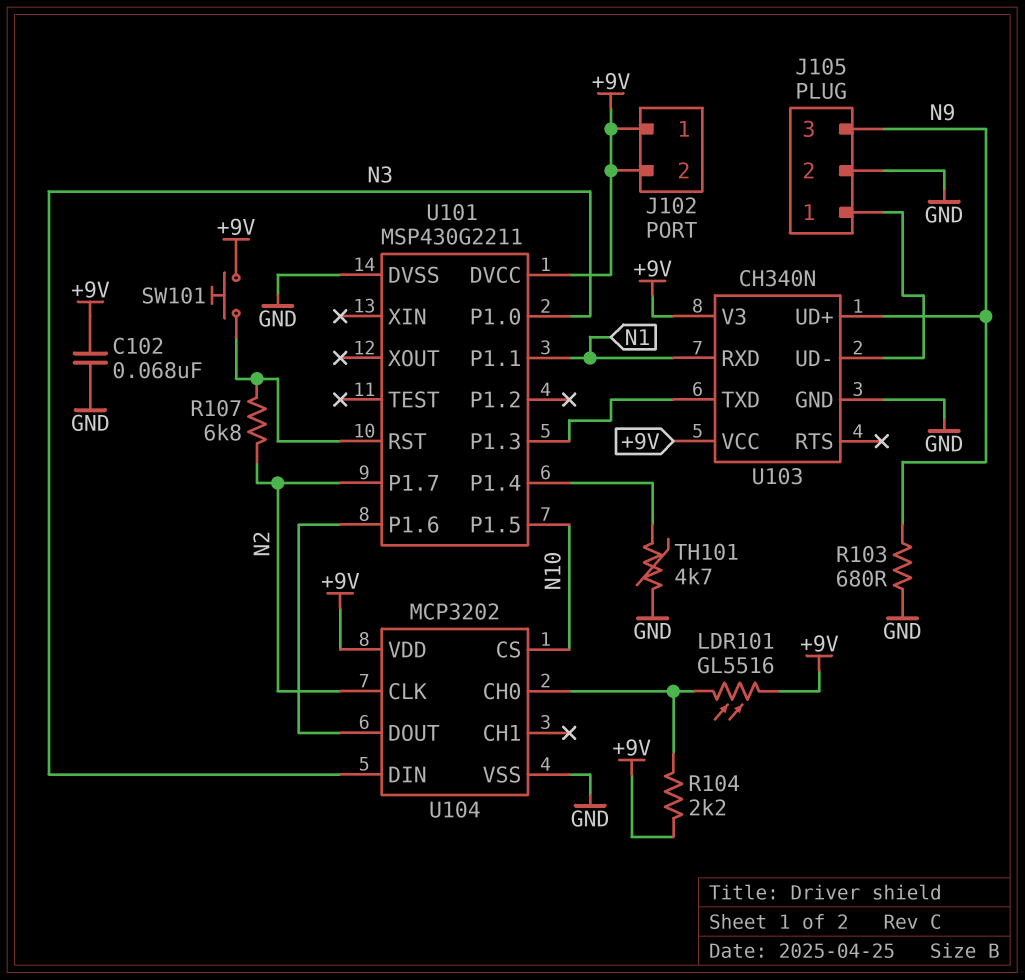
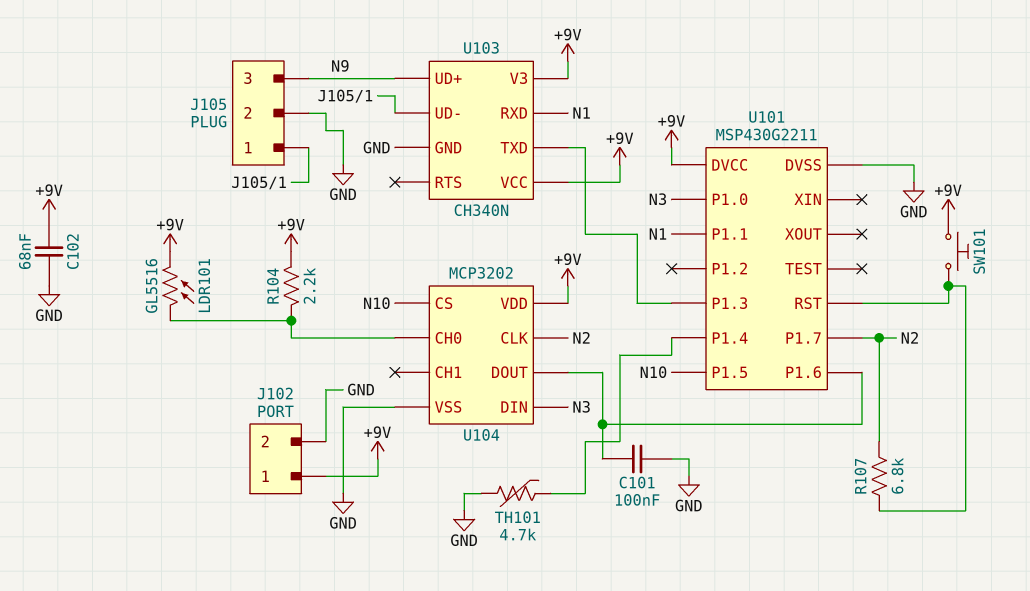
C101: none -> 100nF (GND, U101/P1.6)
J102 pin 2: +9V -> GND
R103: 680 (GND, N9) -> none

